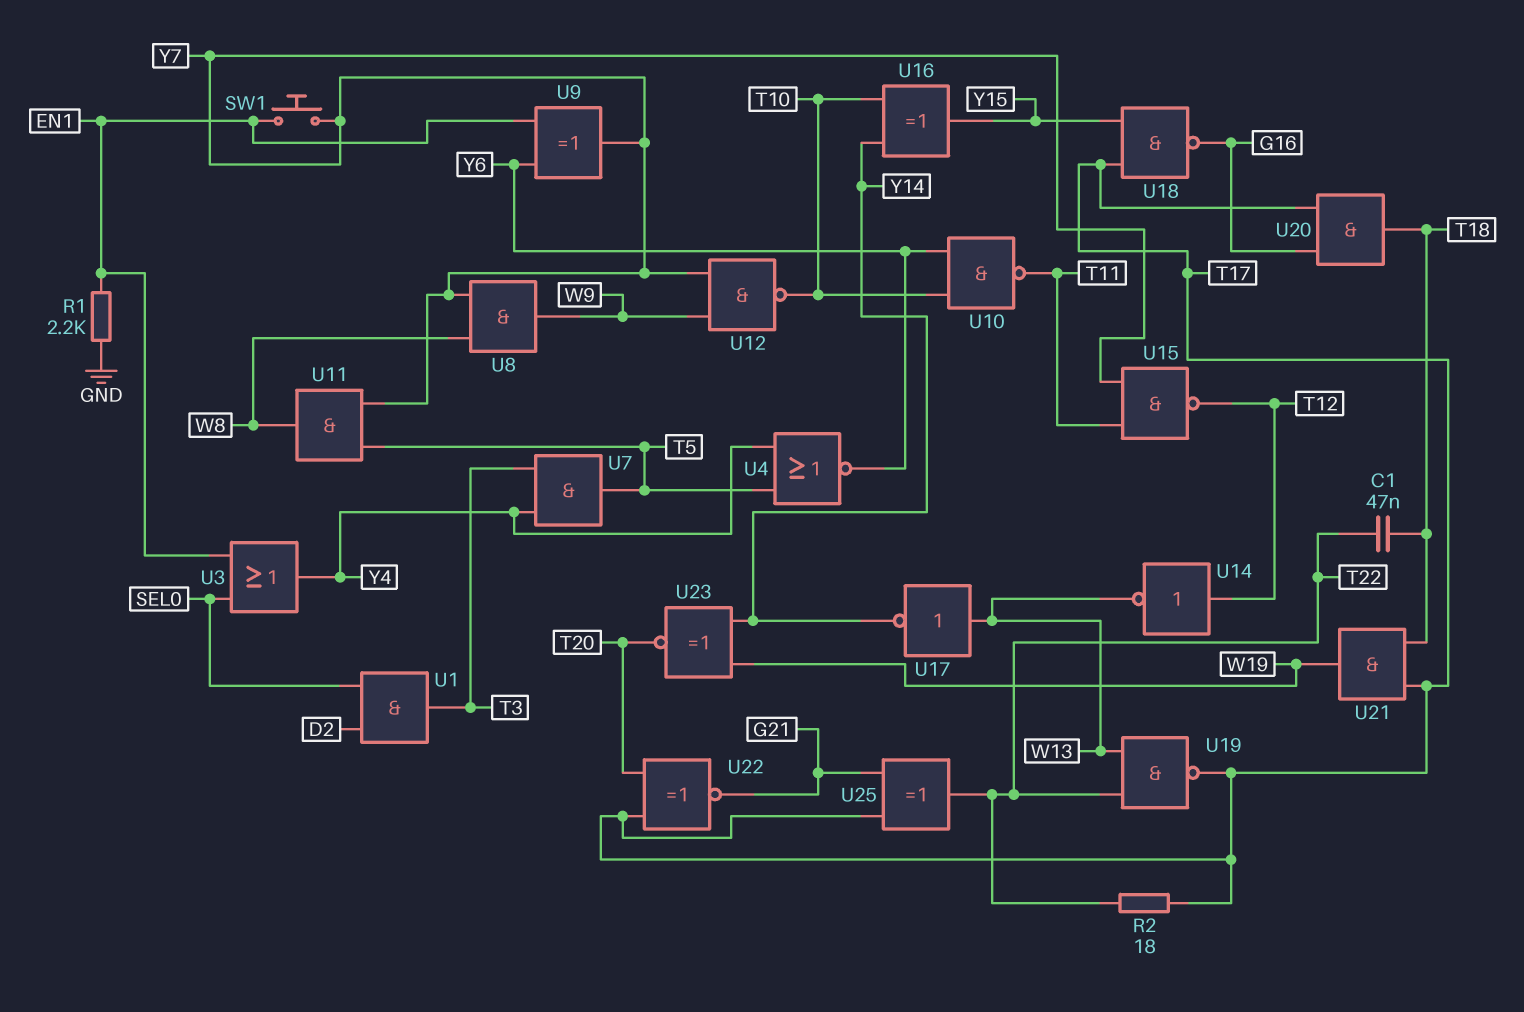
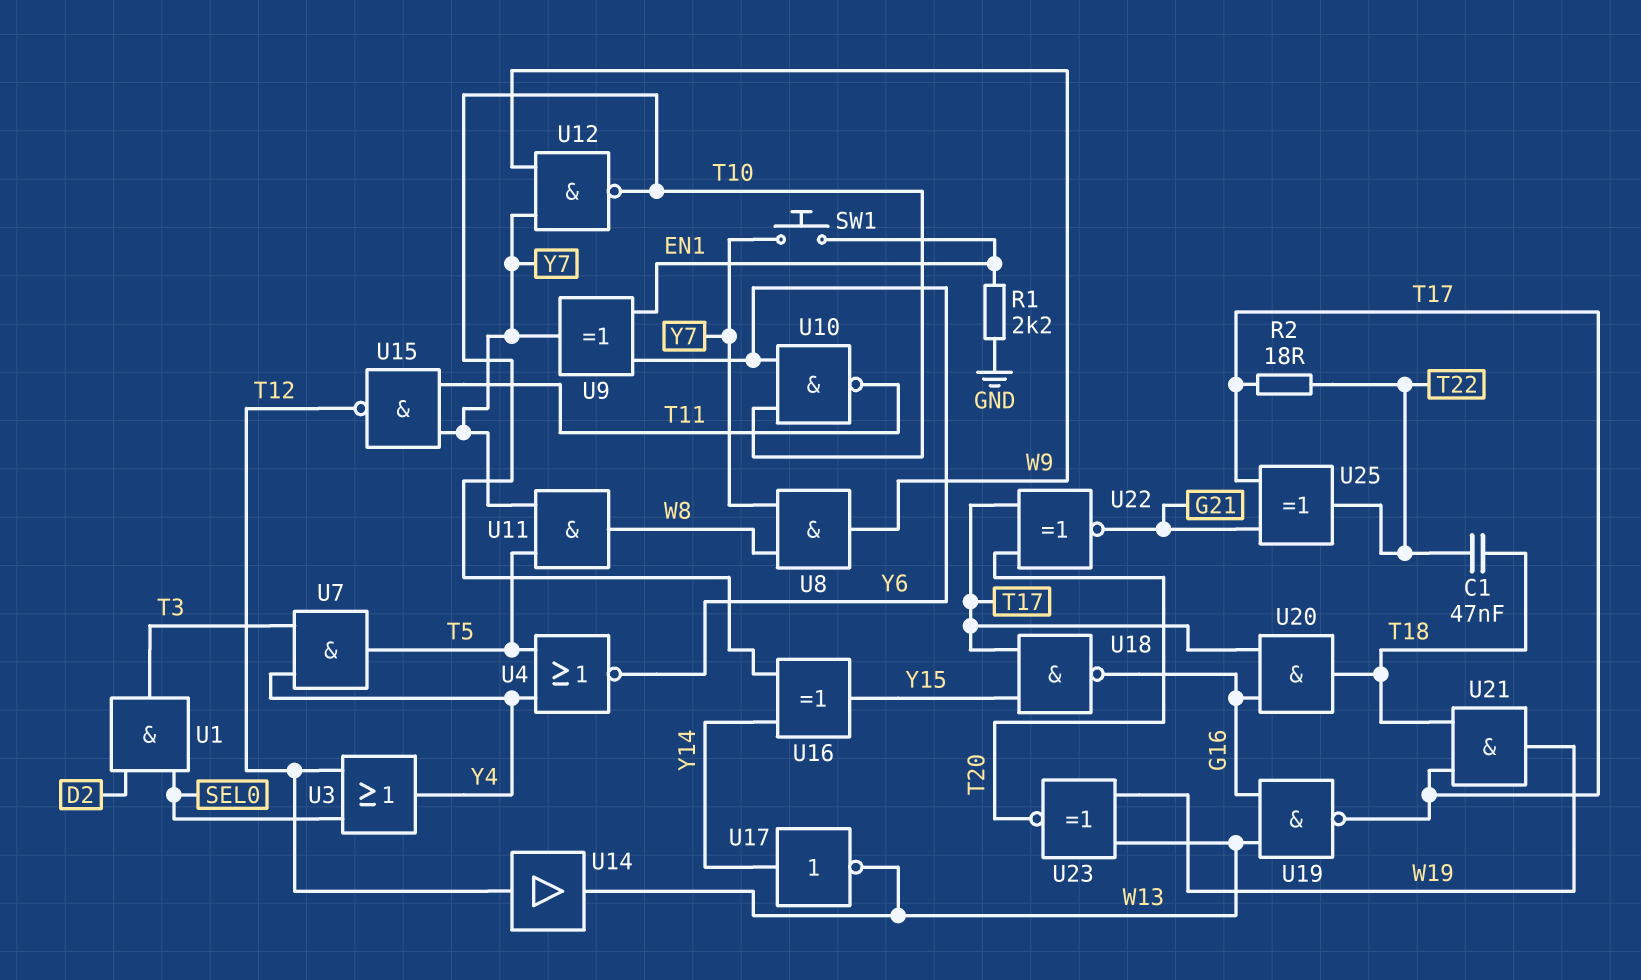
U3: OR (in EN1, in SEL0, out Y4) -> OR (in SEL0, in T12, out Y4)
U14: NOT (in T12, out W13) -> buffer (in T12, out W13)
U17: NOT (in W13, out Y14) -> NOT (in Y14, out W13)
U19: NAND (in T22, in W13, out T17) -> NAND (in G16, in W13, out T17)
U23: XNOR (in W19, in Y14, out T20) -> XNOR (in W13, in W19, out T20)

